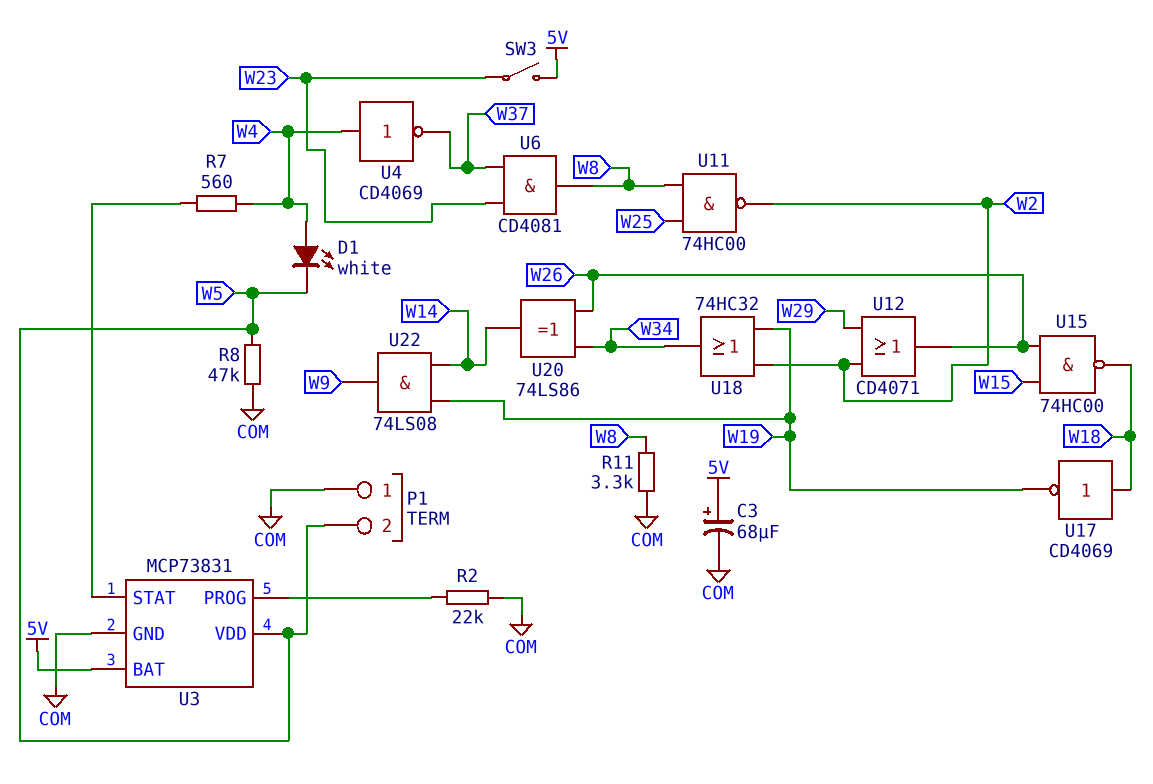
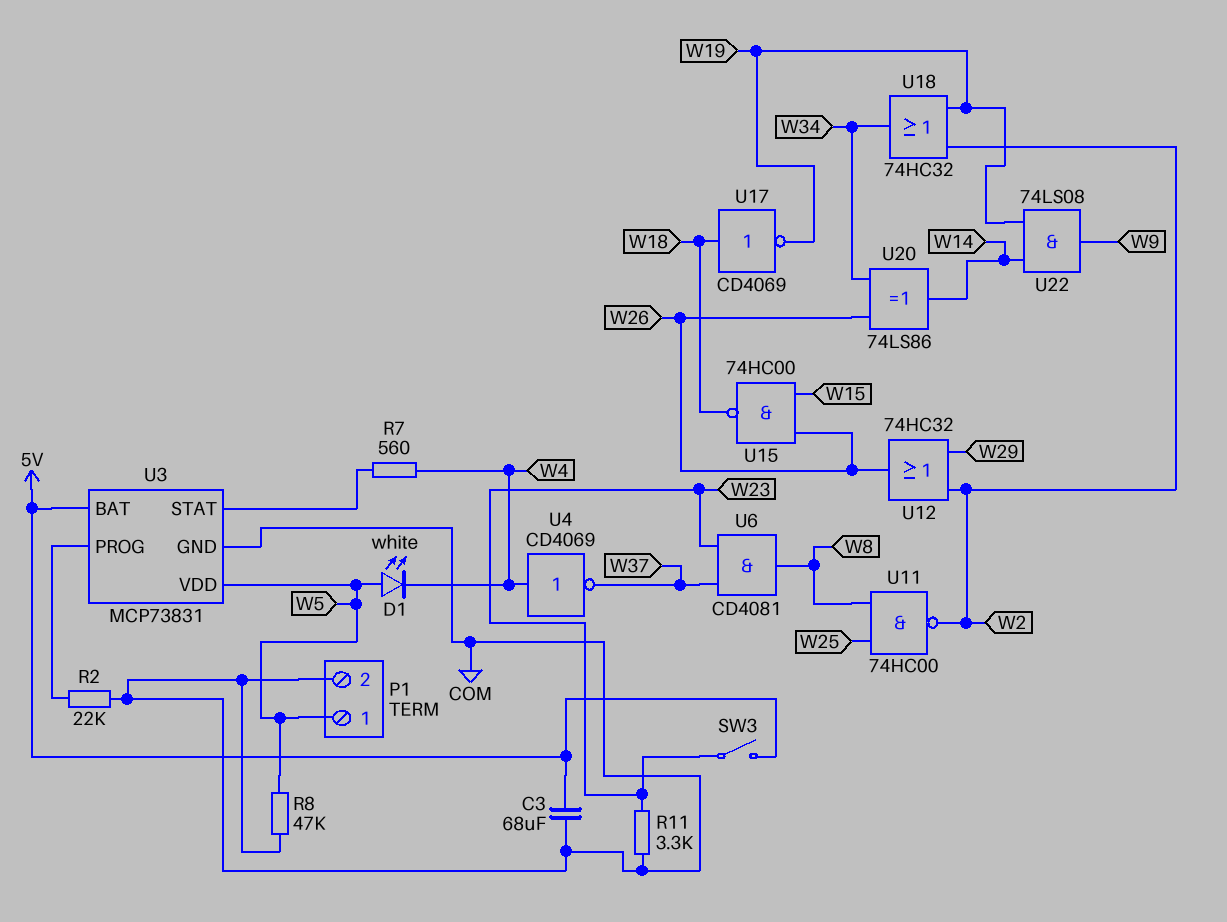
C3: 68uF (plus 5V, minus COM) -> 68uF (5V, COM)
D1: LED white (A W4, K W5) -> LED white (A W5, K W4)
P1 pin 1: COM -> W5
P1 pin 2: W5 -> COM
R11: 3.3k (COM, W8) -> 3.3k (COM, W23)
U12: OR CD4071 (in W2, in W29, out W26) -> OR 74HC32 (in W2, in W29, out W26)

